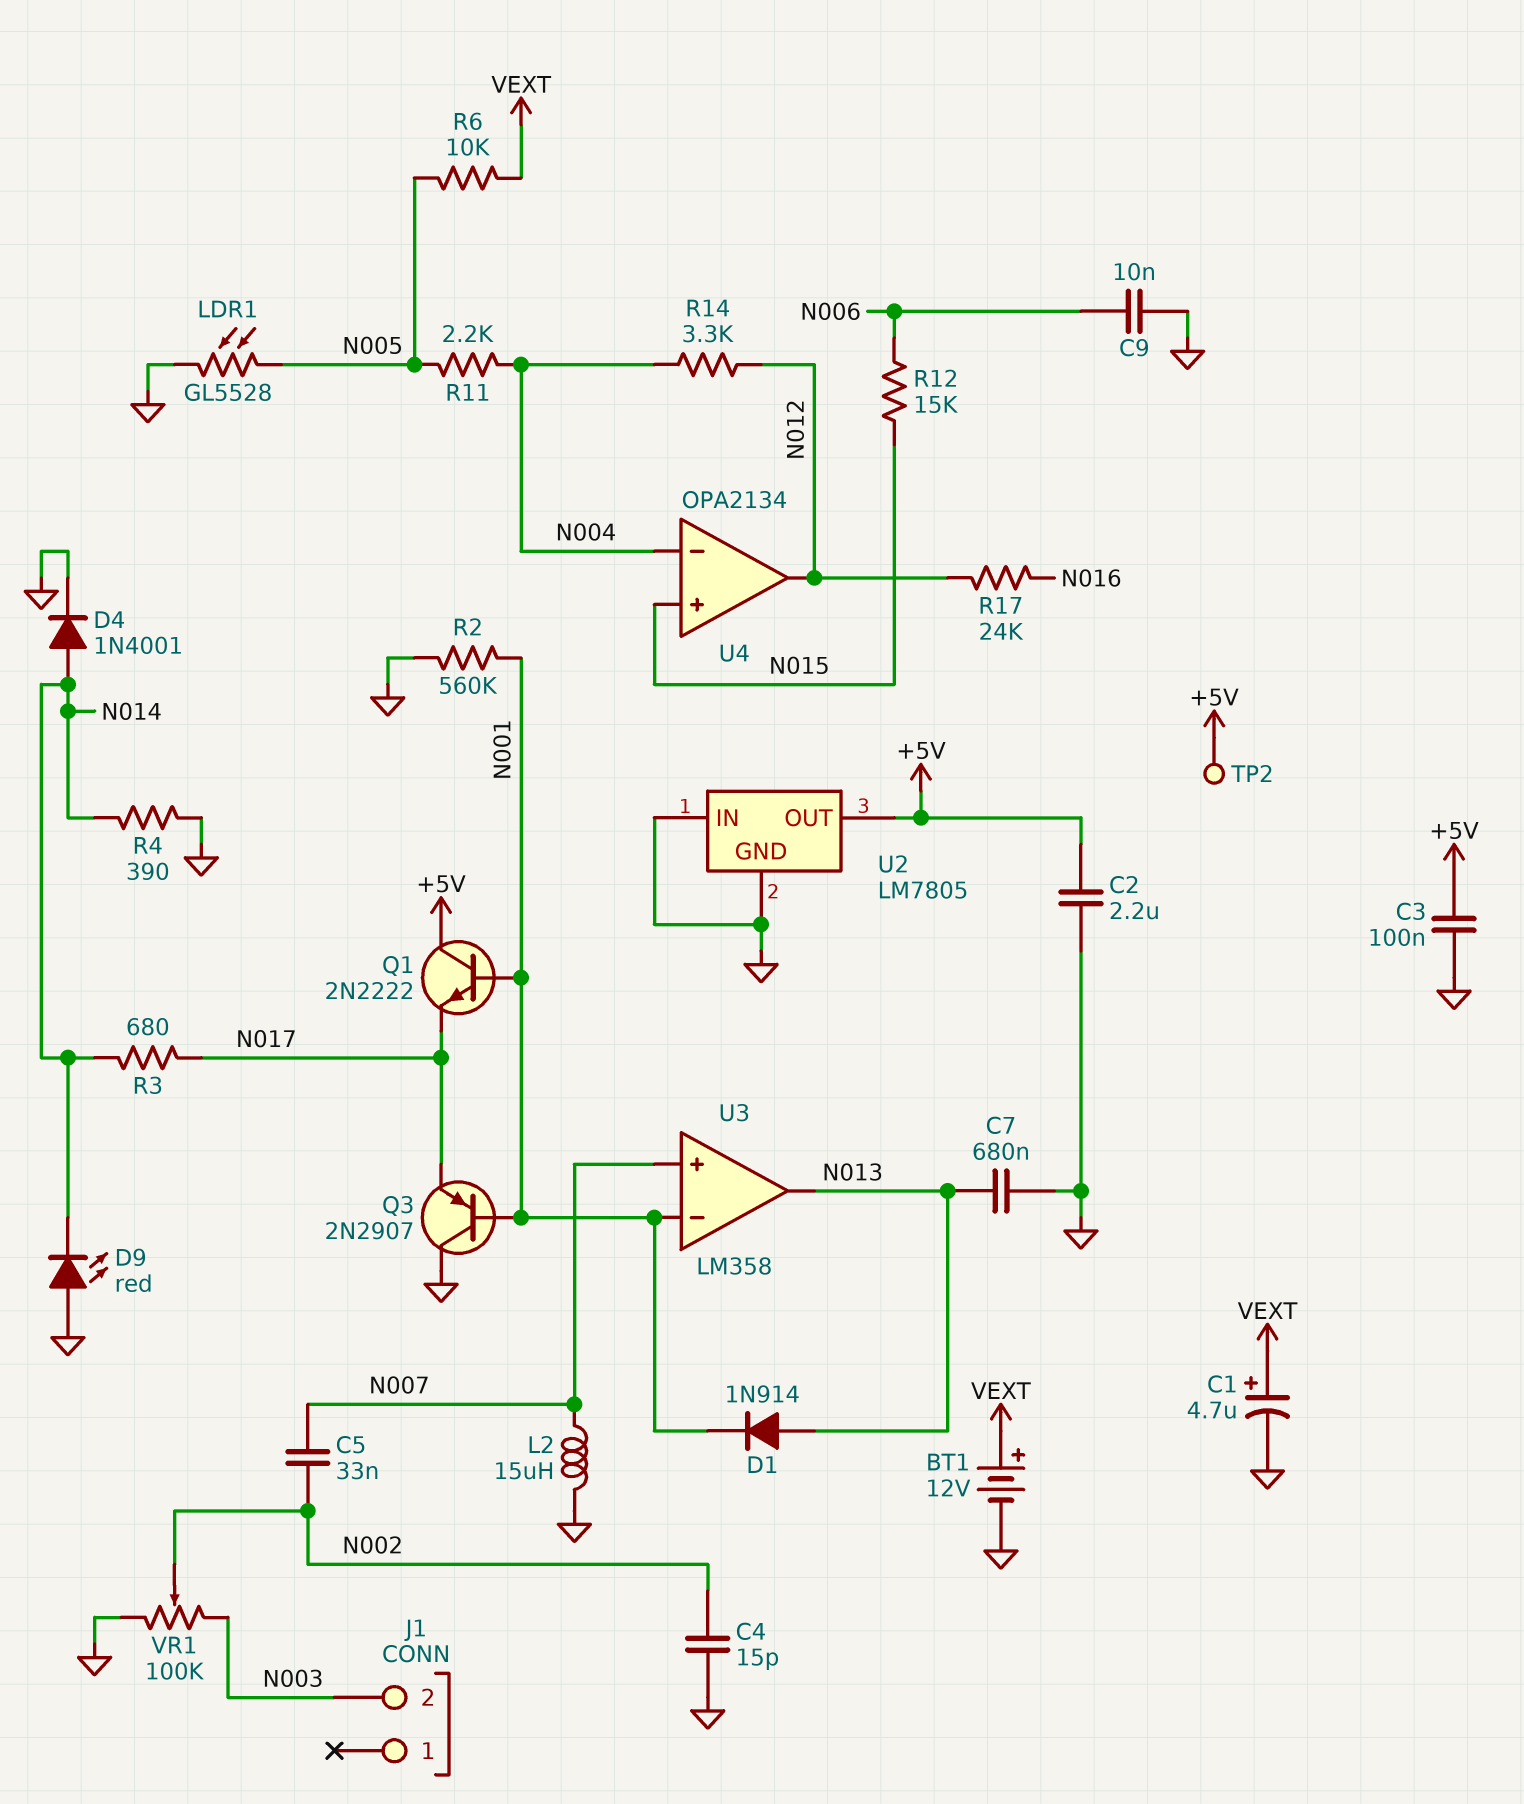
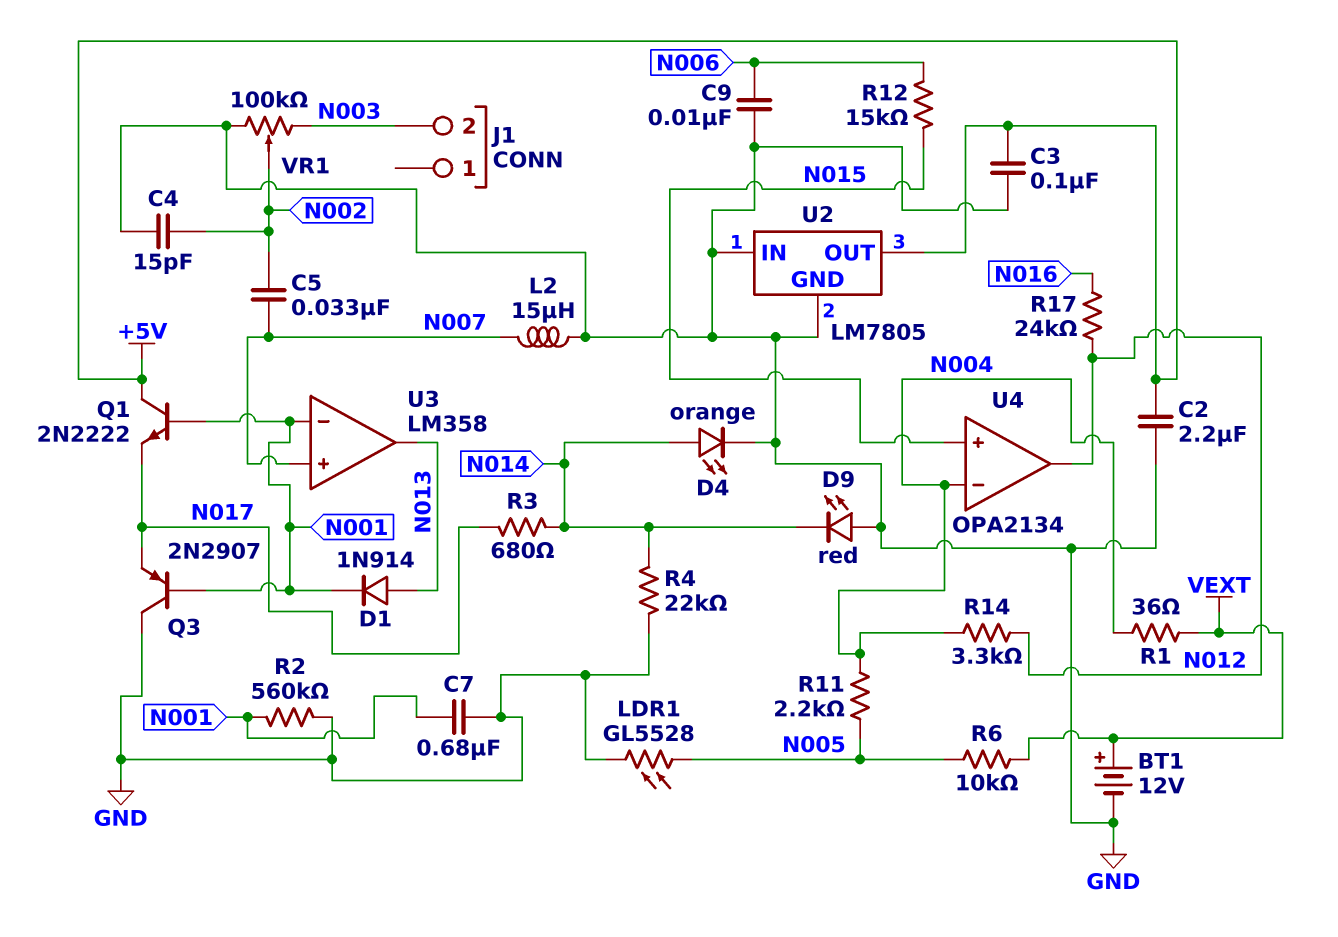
C1: 4.7uF (plus VEXT, minus GND) -> none
C7: 680nF (GND, N013) -> 680nF (GND, N001)
D4: diode 1N4001 (A N014, K GND) -> LED orange (A N014, K GND)
R1: none -> 36 (N004, VEXT)
R4: 390 (GND, N014) -> 22k (GND, N014)
TP2: test point (+5V) -> none

